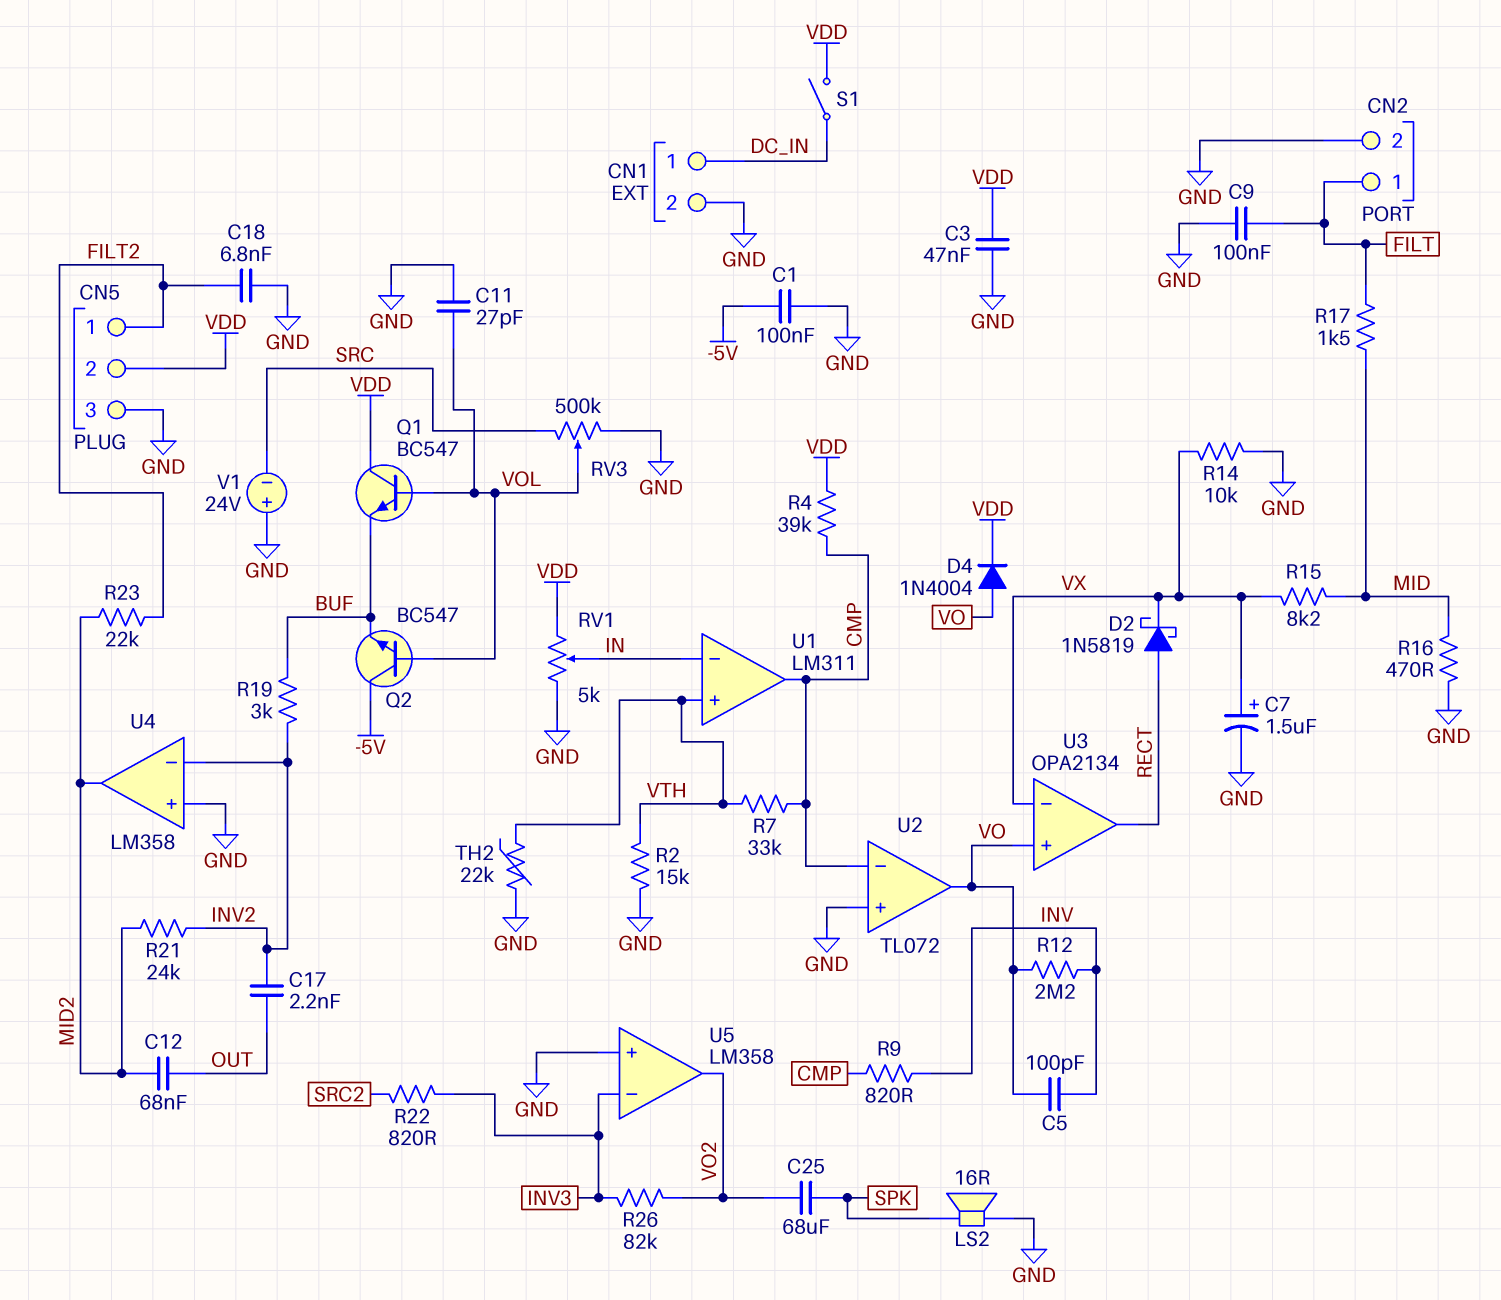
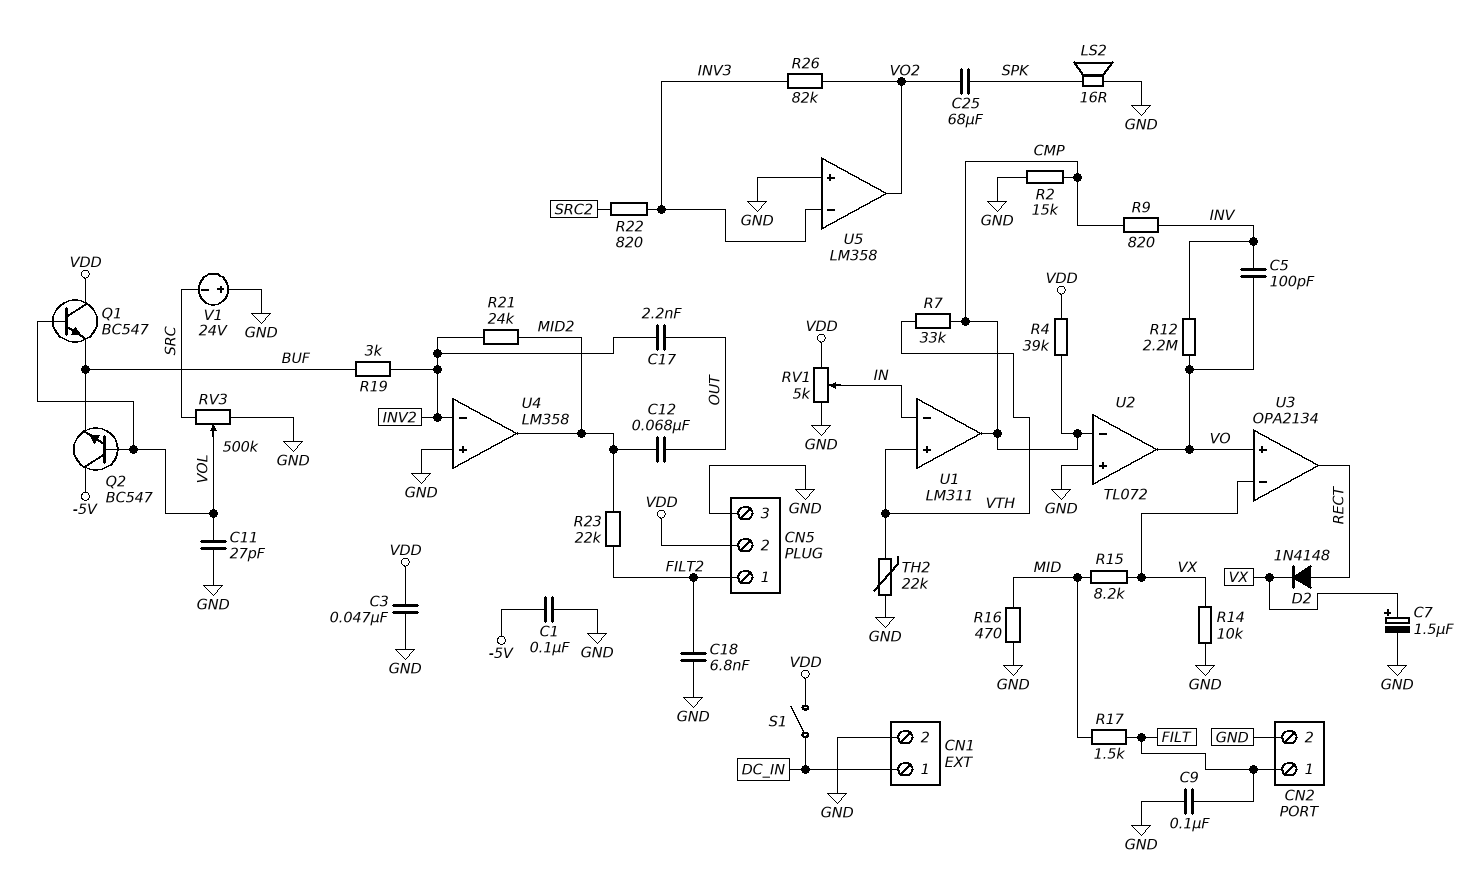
D2: schottky 1N5819 (A RECT, K VX) -> diode 1N4148 (A RECT, K VX)
D4: diode 1N4004 (A VO, K VDD) -> none
R2: 15k (GND, VTH) -> 15k (CMP, GND)

